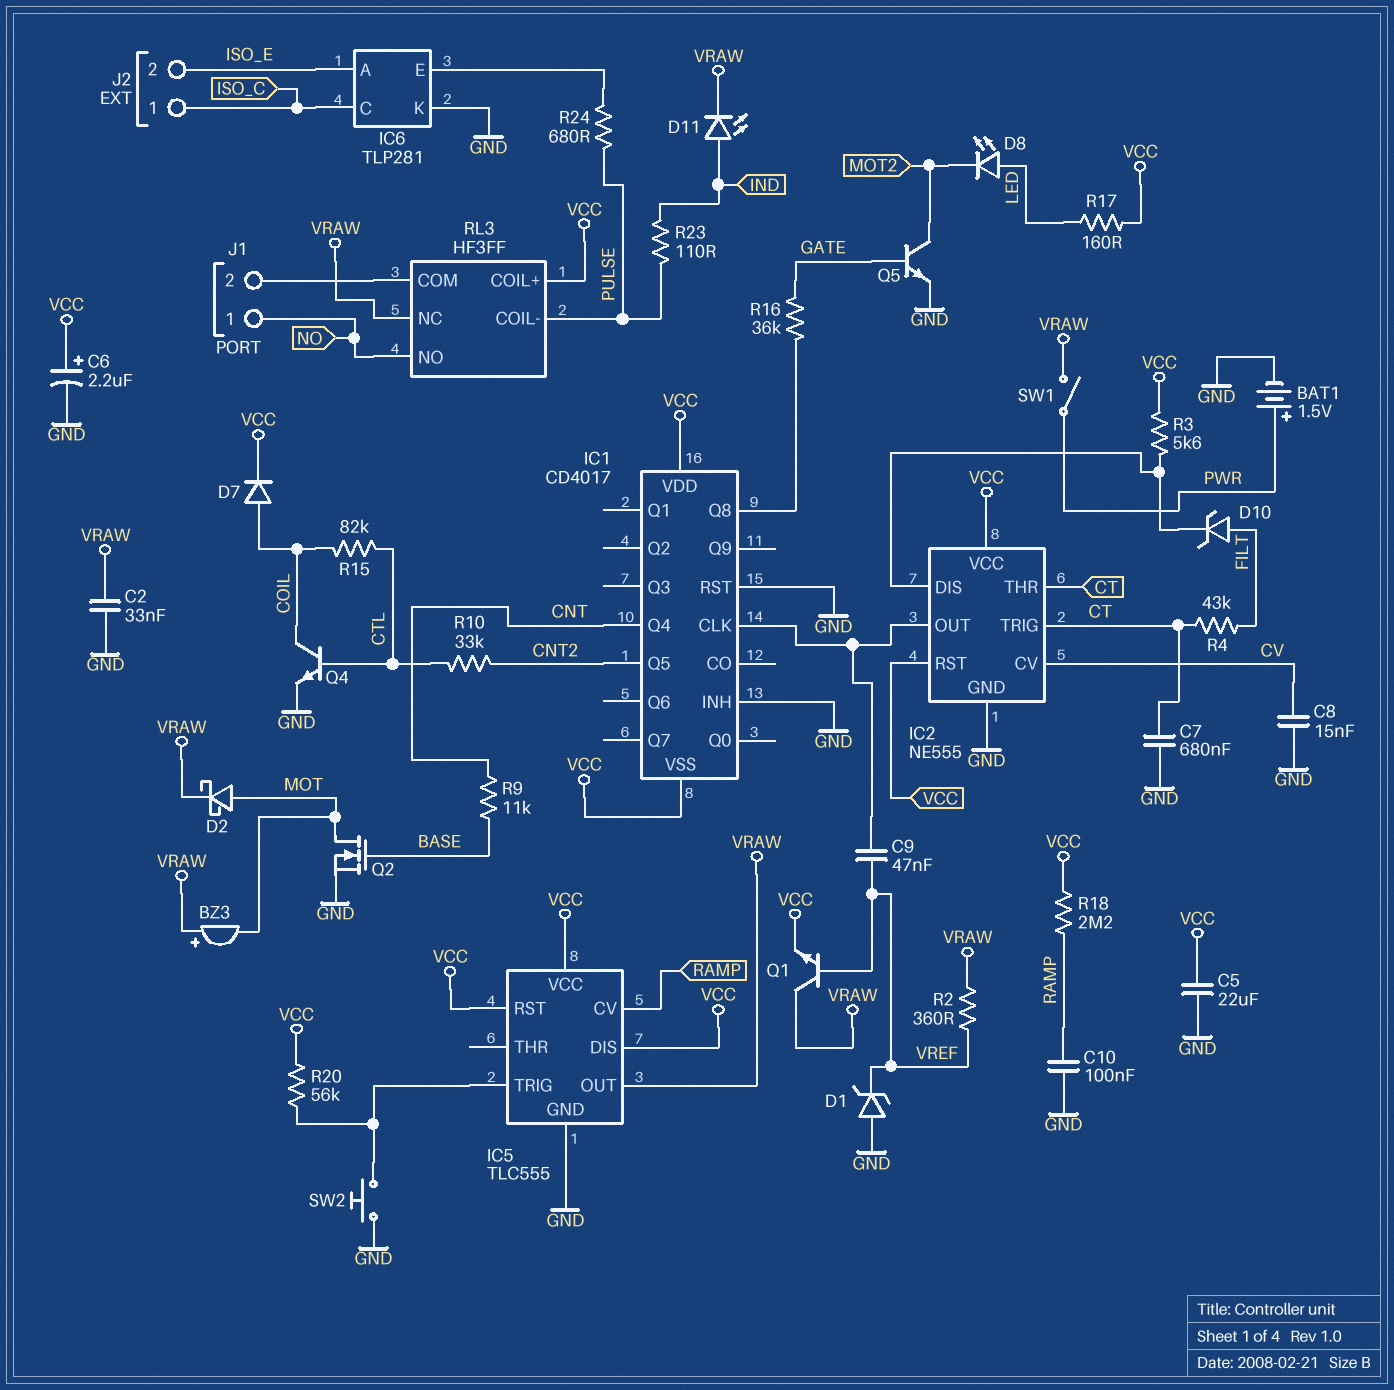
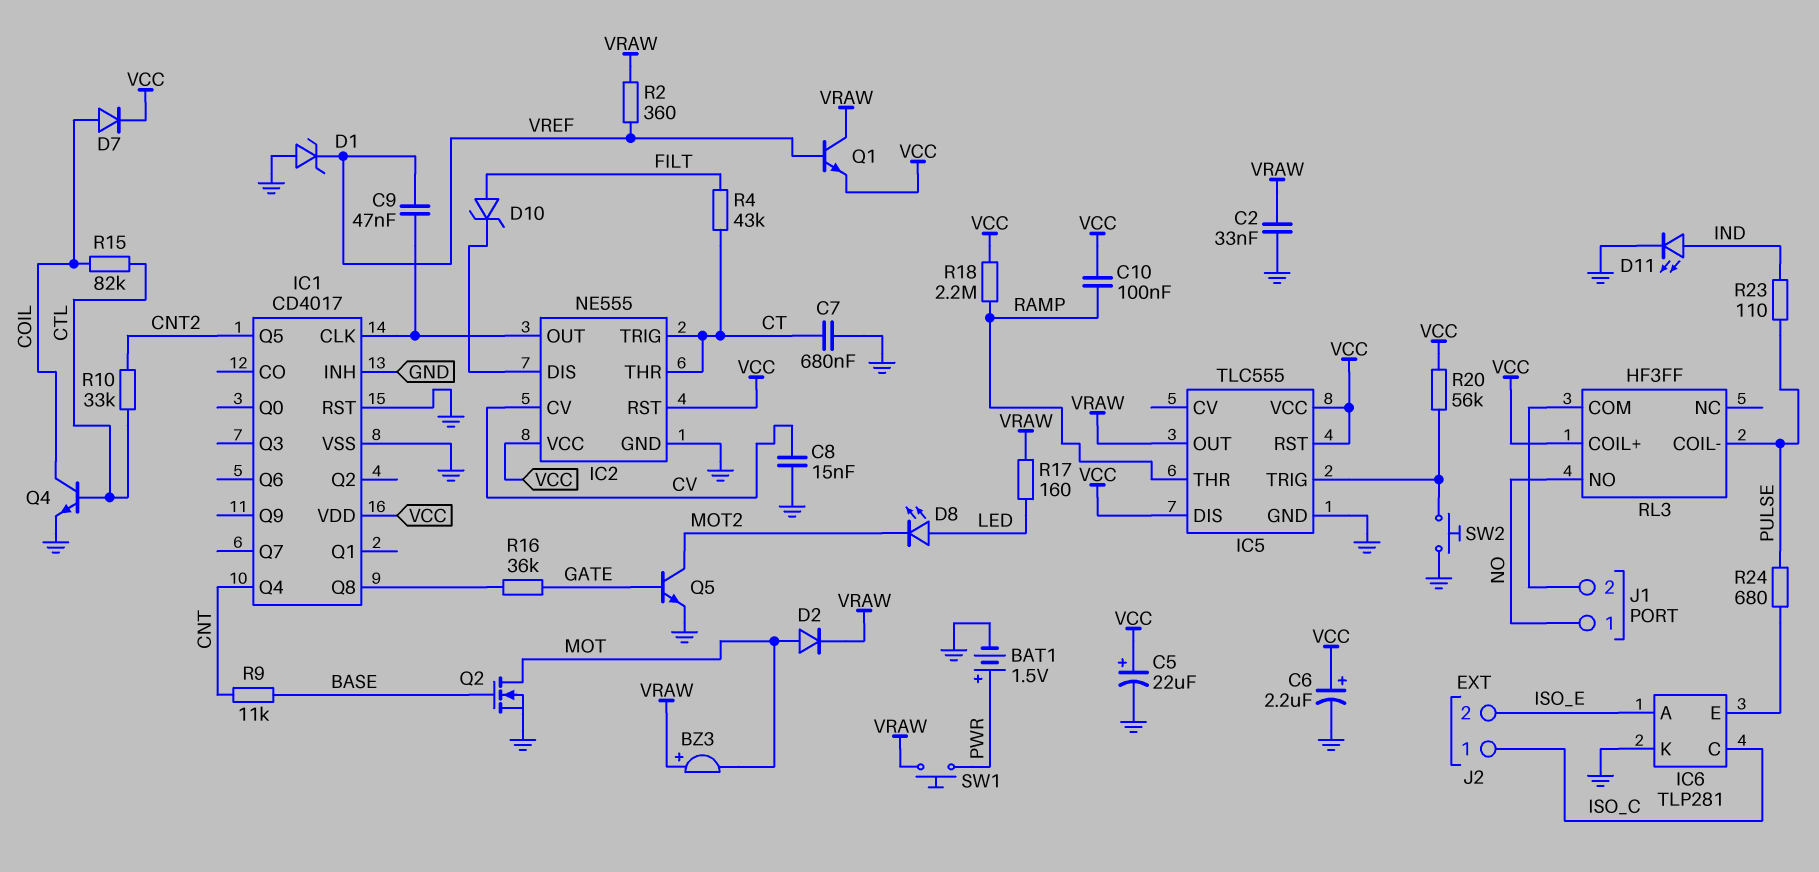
C5: 22uF (GND, VCC) -> 22uF (plus VCC, minus GND)
C10: 100nF (GND, RAMP) -> 100nF (RAMP, VCC)
D2: schottky (A MOT, K VRAW) -> diode (A MOT, K VRAW)
D11: LED (A IND, K VRAW) -> LED (A IND, K GND)
IC1 pin VSS: VCC -> GND
IC5 pin CV: RAMP -> none
IC5 pin THR: none -> RAMP
R3: 5.6k (IC2/DIS, VCC) -> none
R17: 160 (LED, VCC) -> 160 (LED, VRAW)
RL3 pin NC: VRAW -> none
SW1: switch (PWR, VRAW) -> button (PWR, VRAW)

